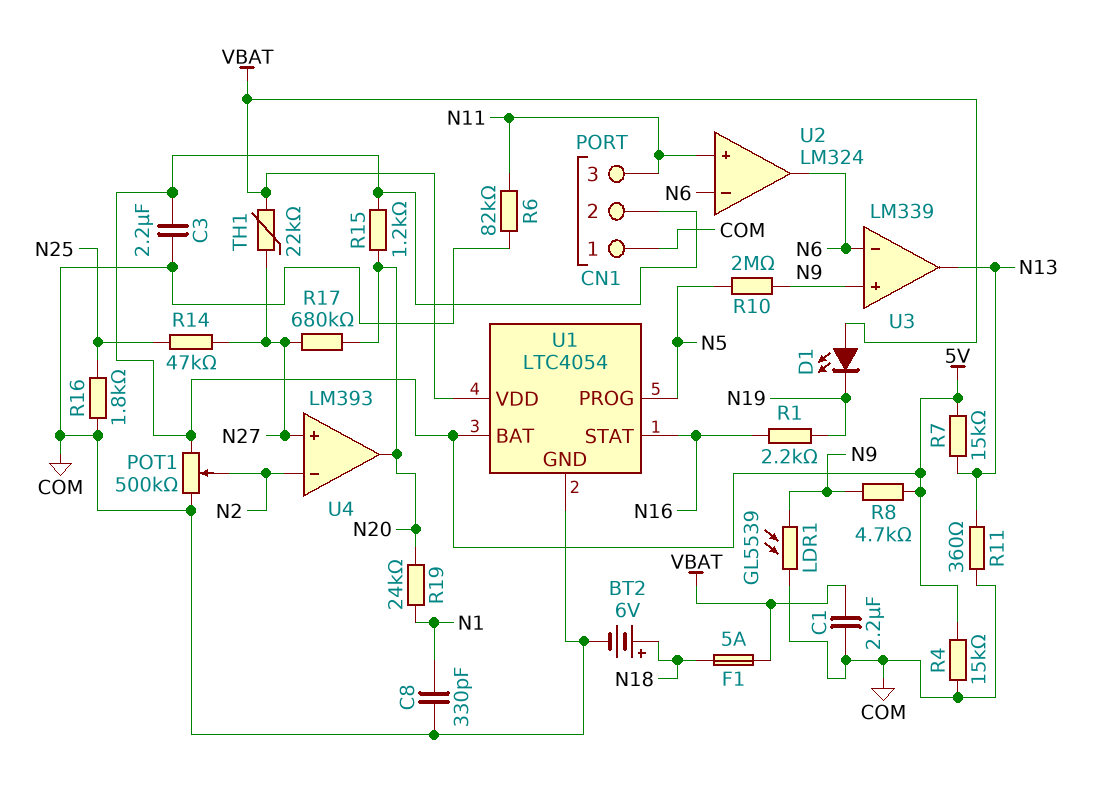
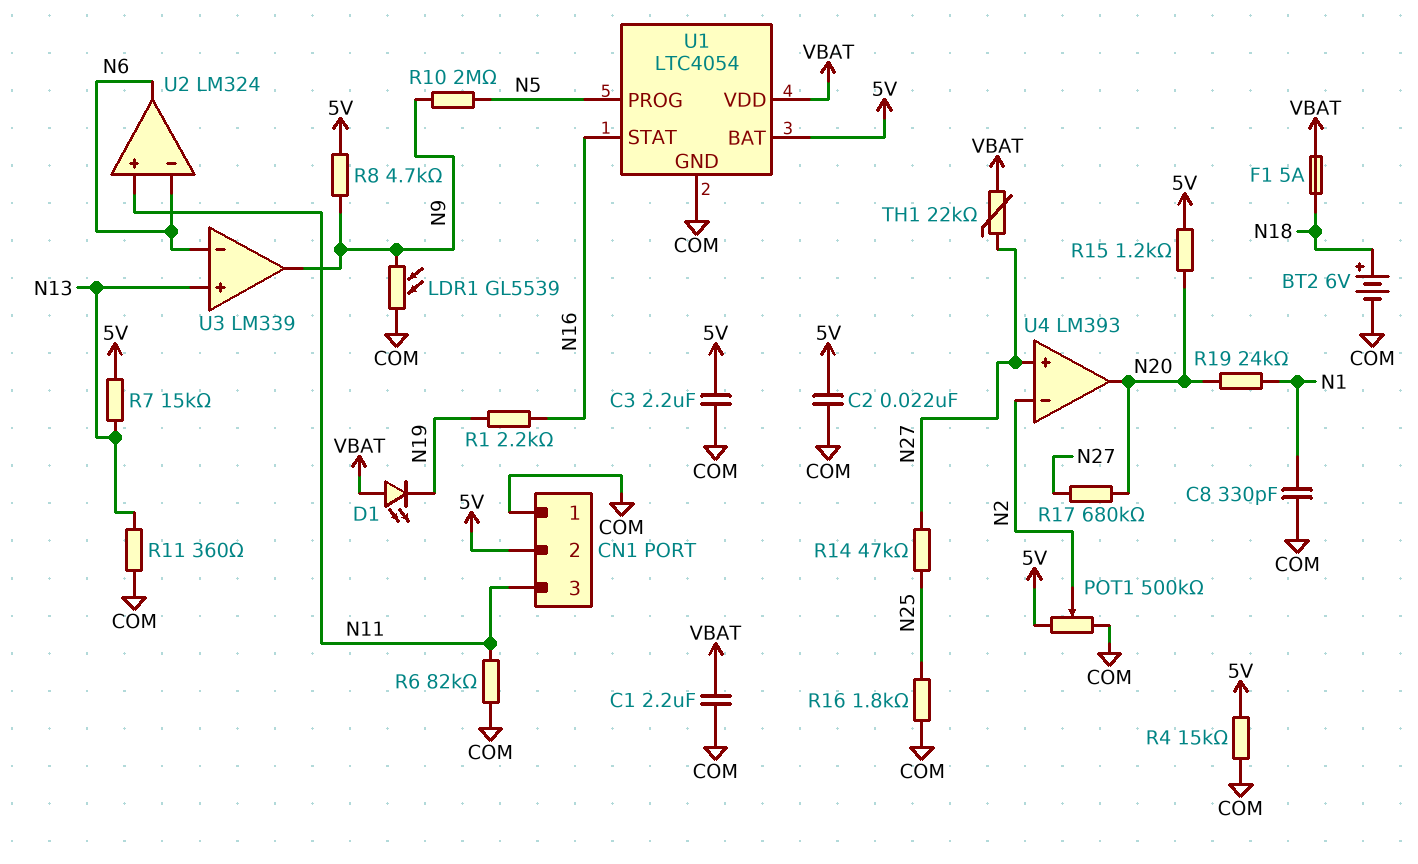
C2: none -> 22nF (5V, COM)
U3 pin in+: N9 -> N13
U3 pin out: N13 -> N9

